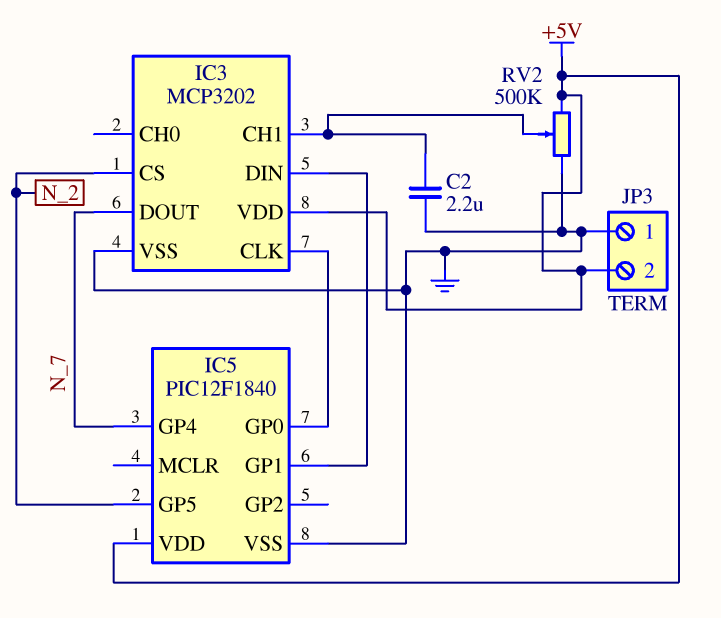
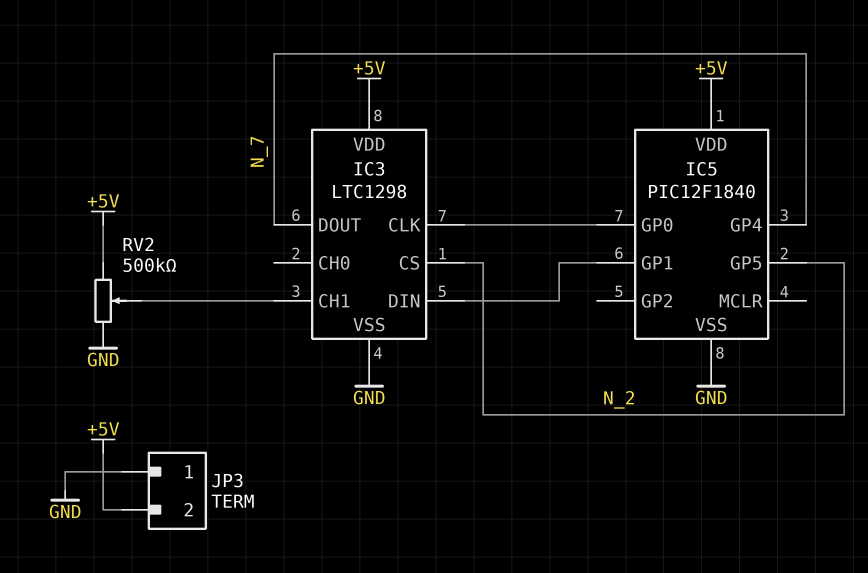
C2: 2.2uF (GND, IC3/CH1) -> none
IC3: MCP3202 -> LTC1298

